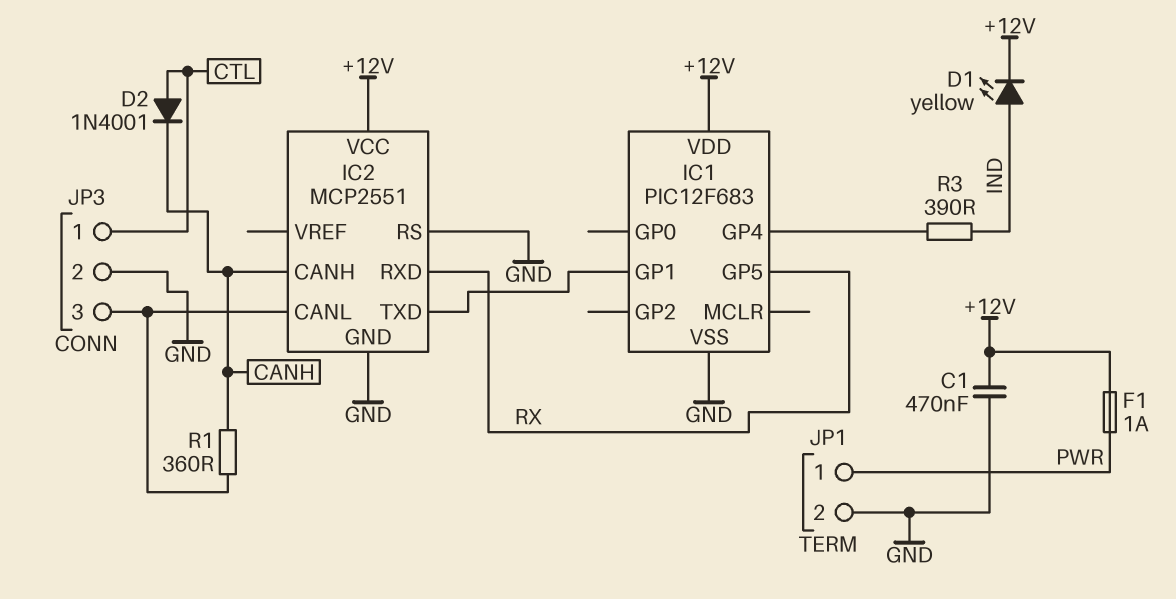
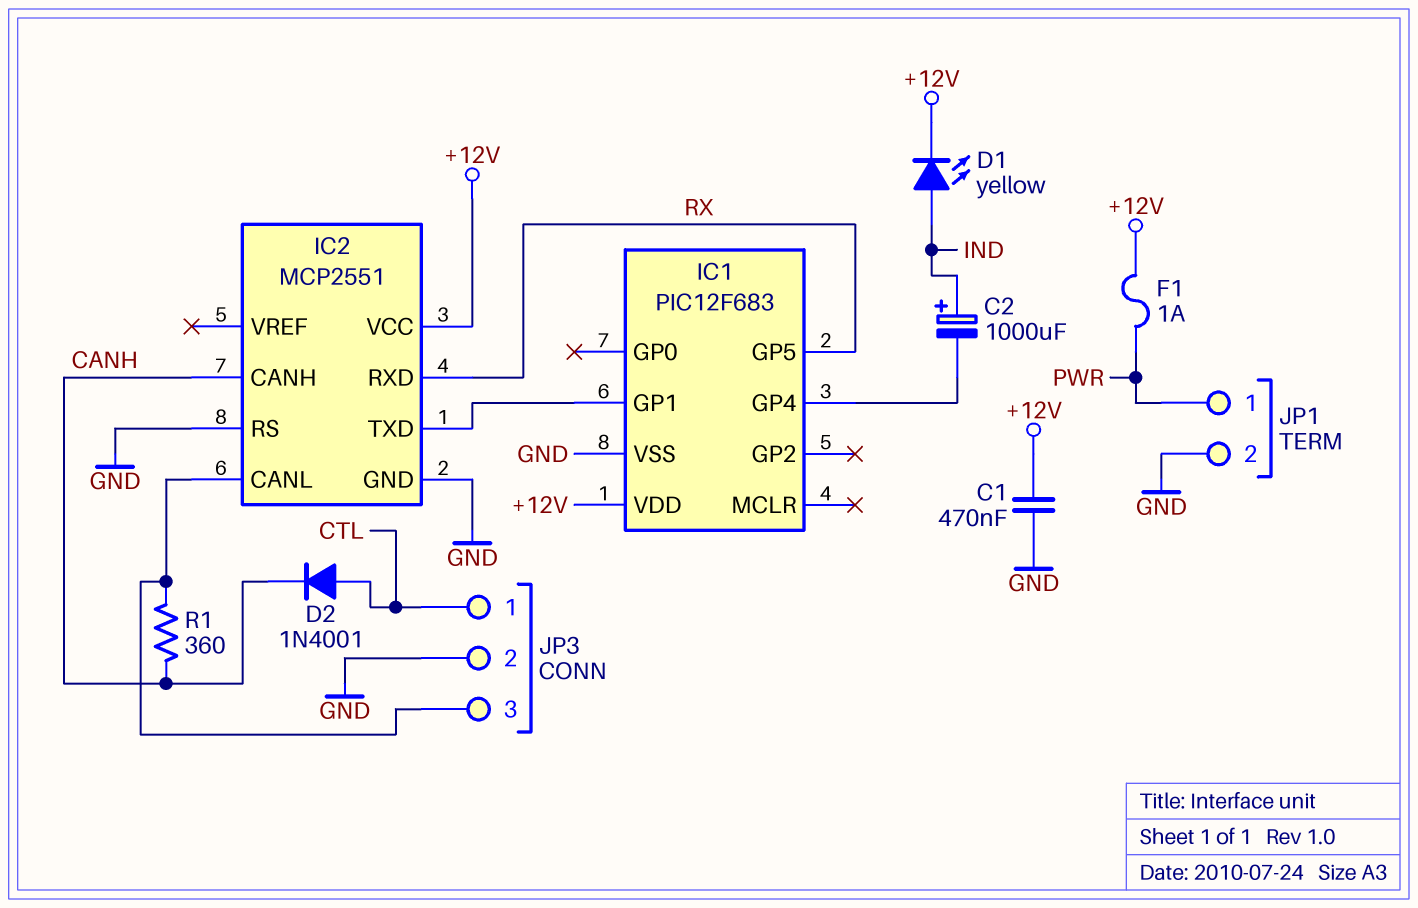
C2: none -> 1000uF (plus IND, minus IC1/GP4)
R3: 390 (IC1/GP4, IND) -> none

